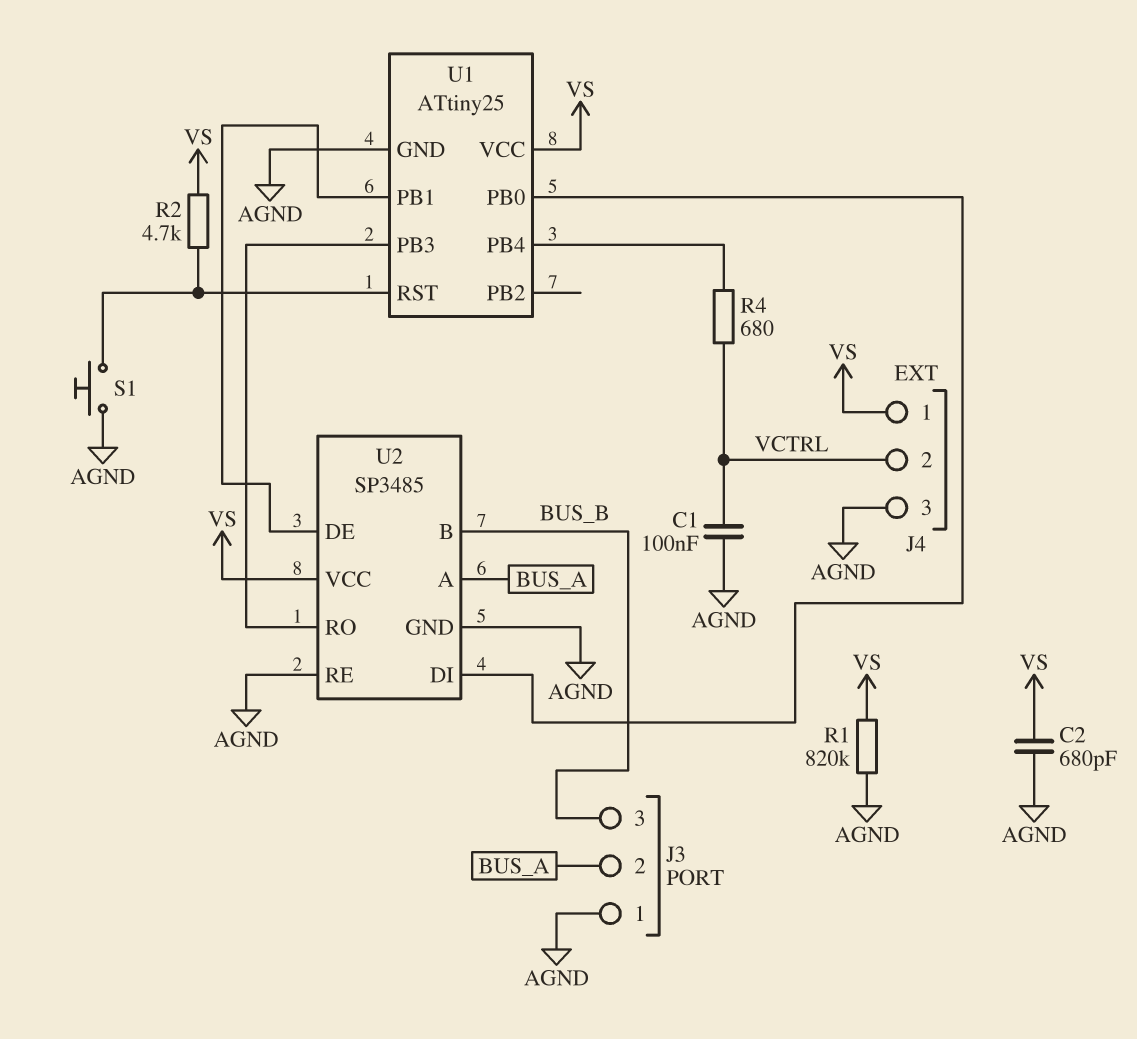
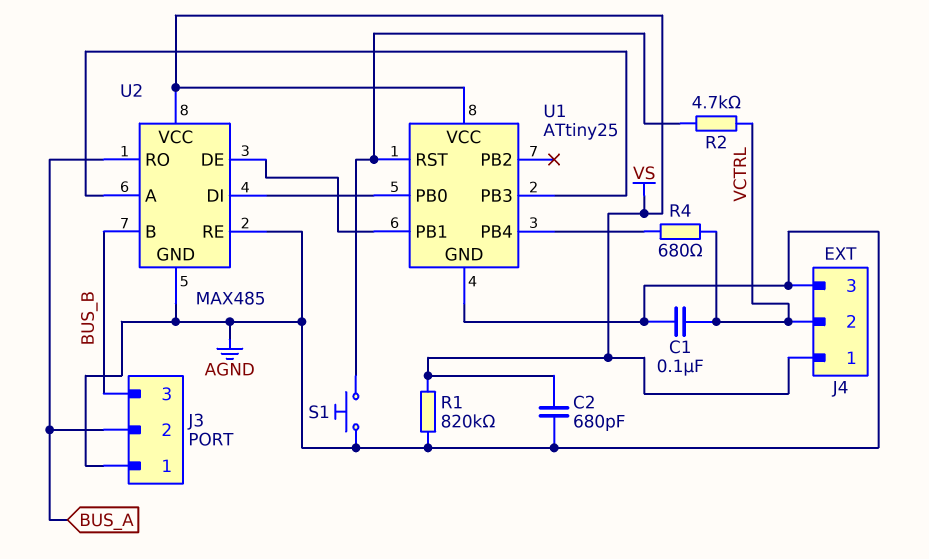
R2: 4.7k (U1/RST, VS) -> 4.7k (U1/RST, VCTRL)
U2: SP3485 -> MAX485
U2 pin A: BUS_A -> U1/PB3
U2 pin RO: U1/PB3 -> BUS_A

